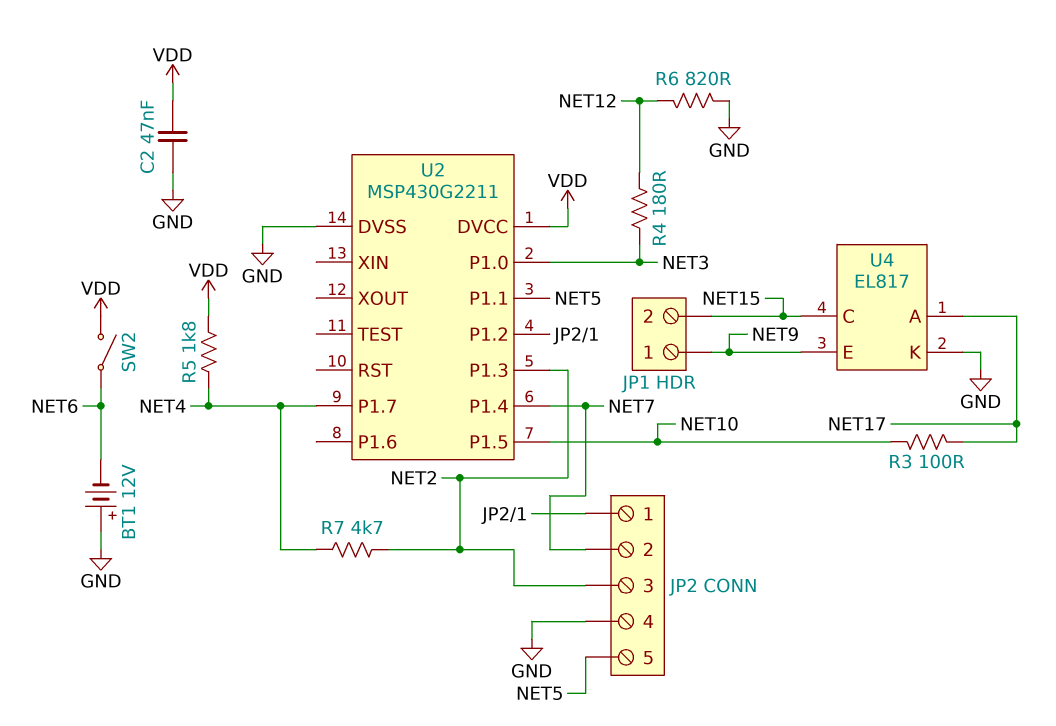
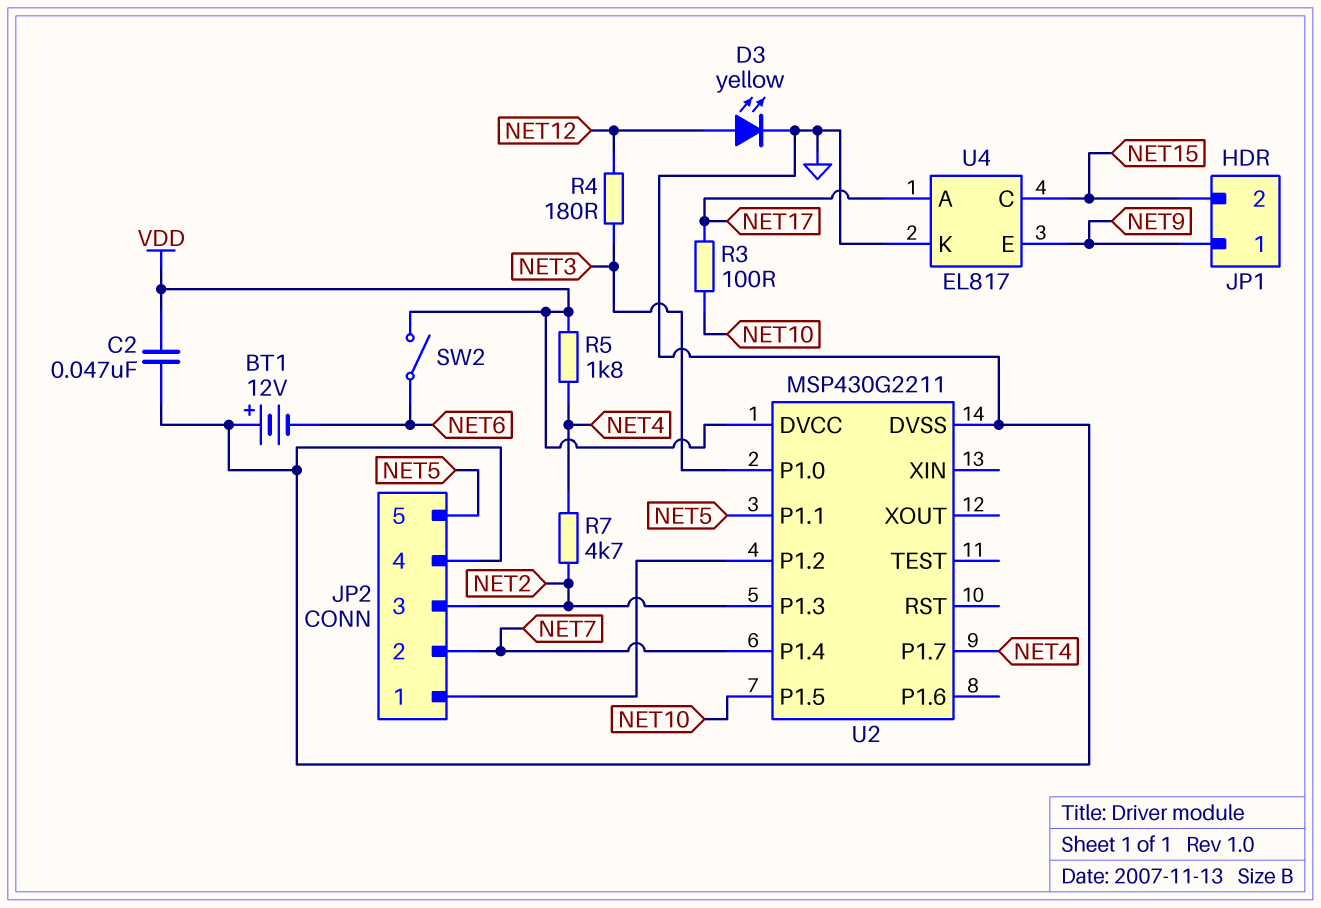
D3: none -> LED yellow (A NET12, K GND)
R6: 820 (GND, NET12) -> none

